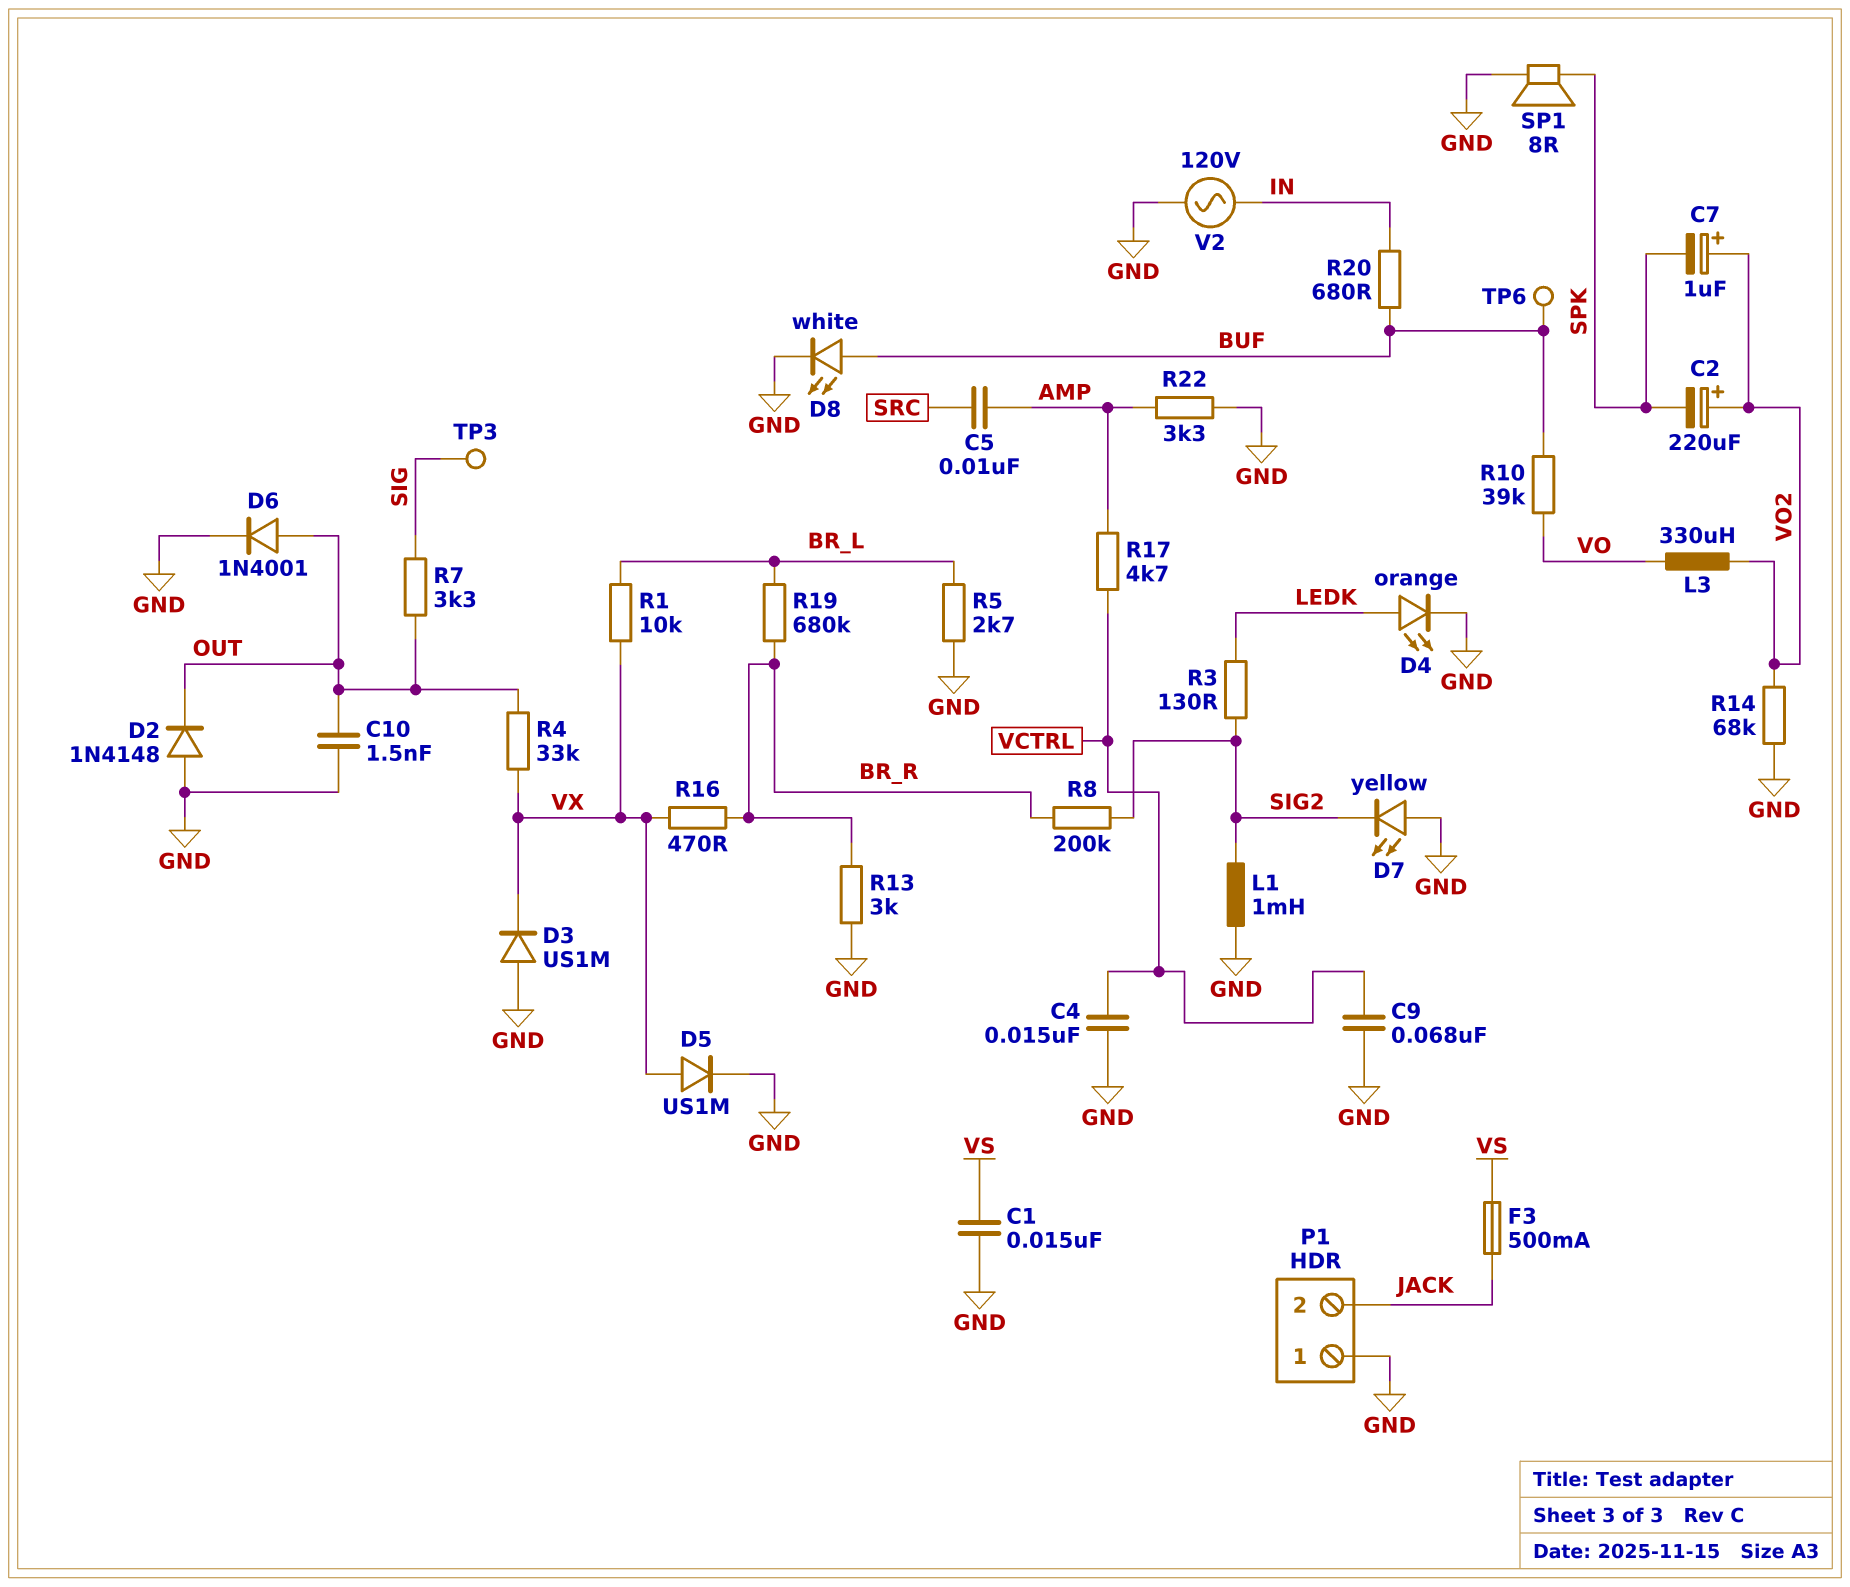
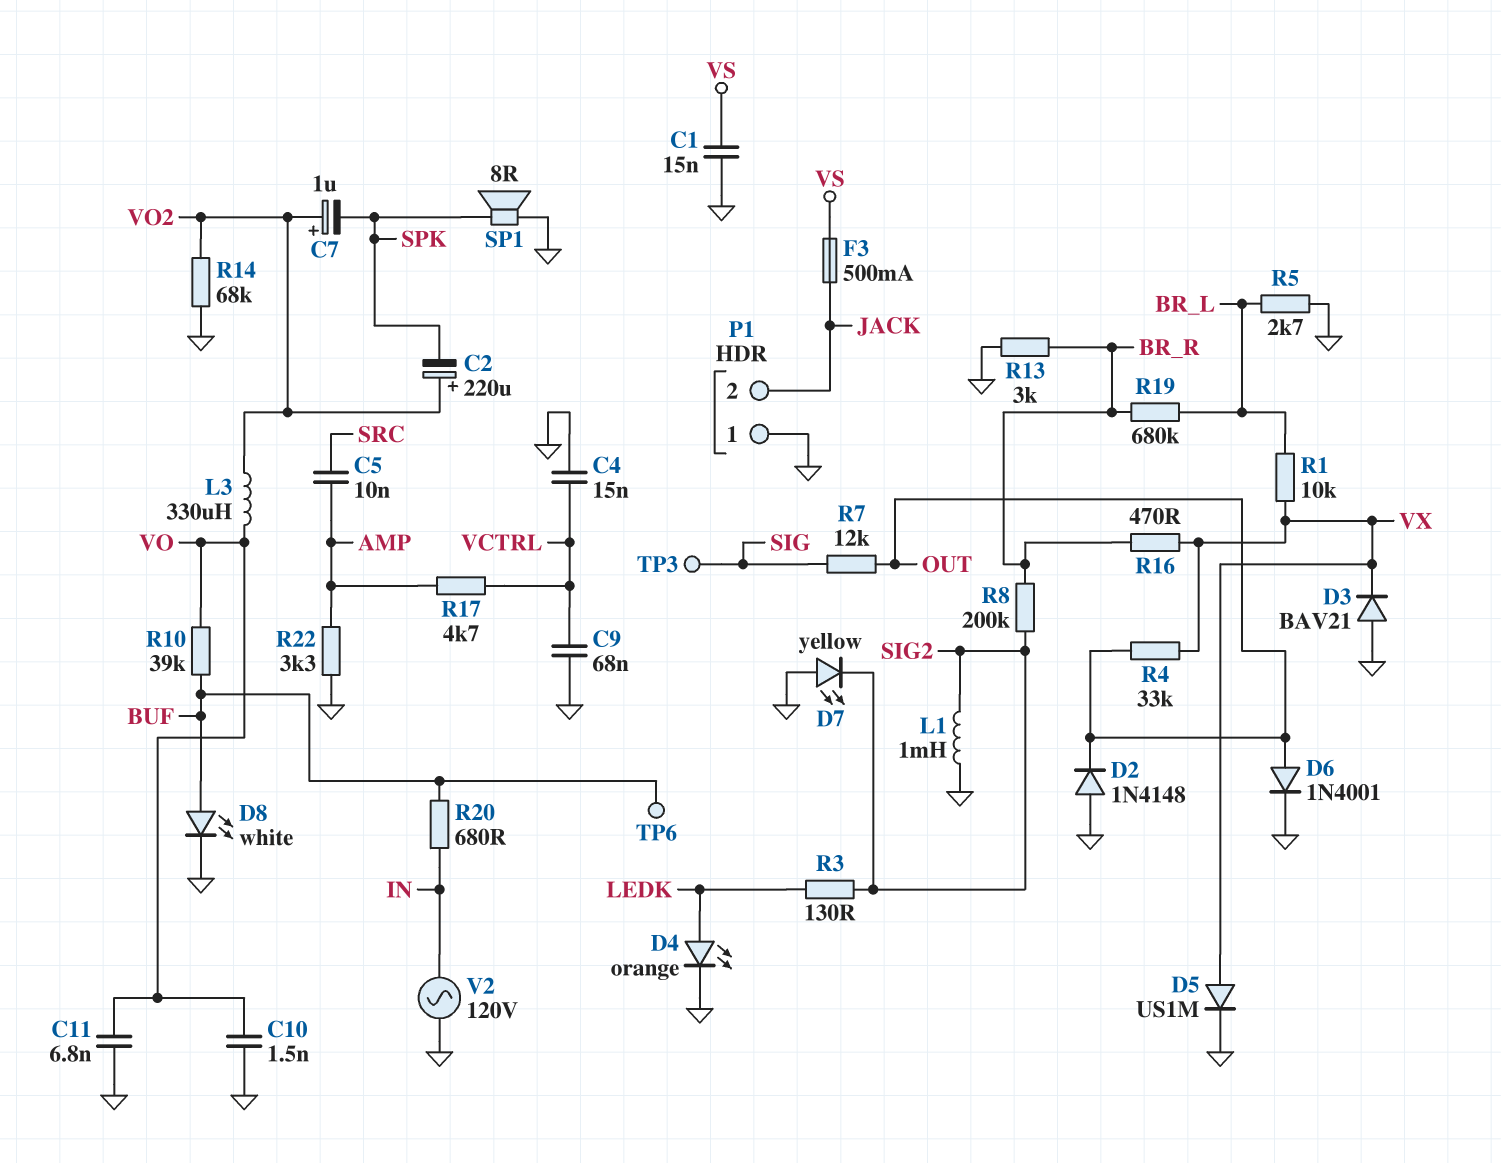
C10: 1.5nF (GND, OUT) -> 1.5nF (GND, VO)
C11: none -> 6.8nF (GND, VO)
D3: diode US1M (A GND, K VX) -> diode BAV21 (A GND, K VX)
R7: 3.3k (OUT, SIG) -> 12k (OUT, SIG)

